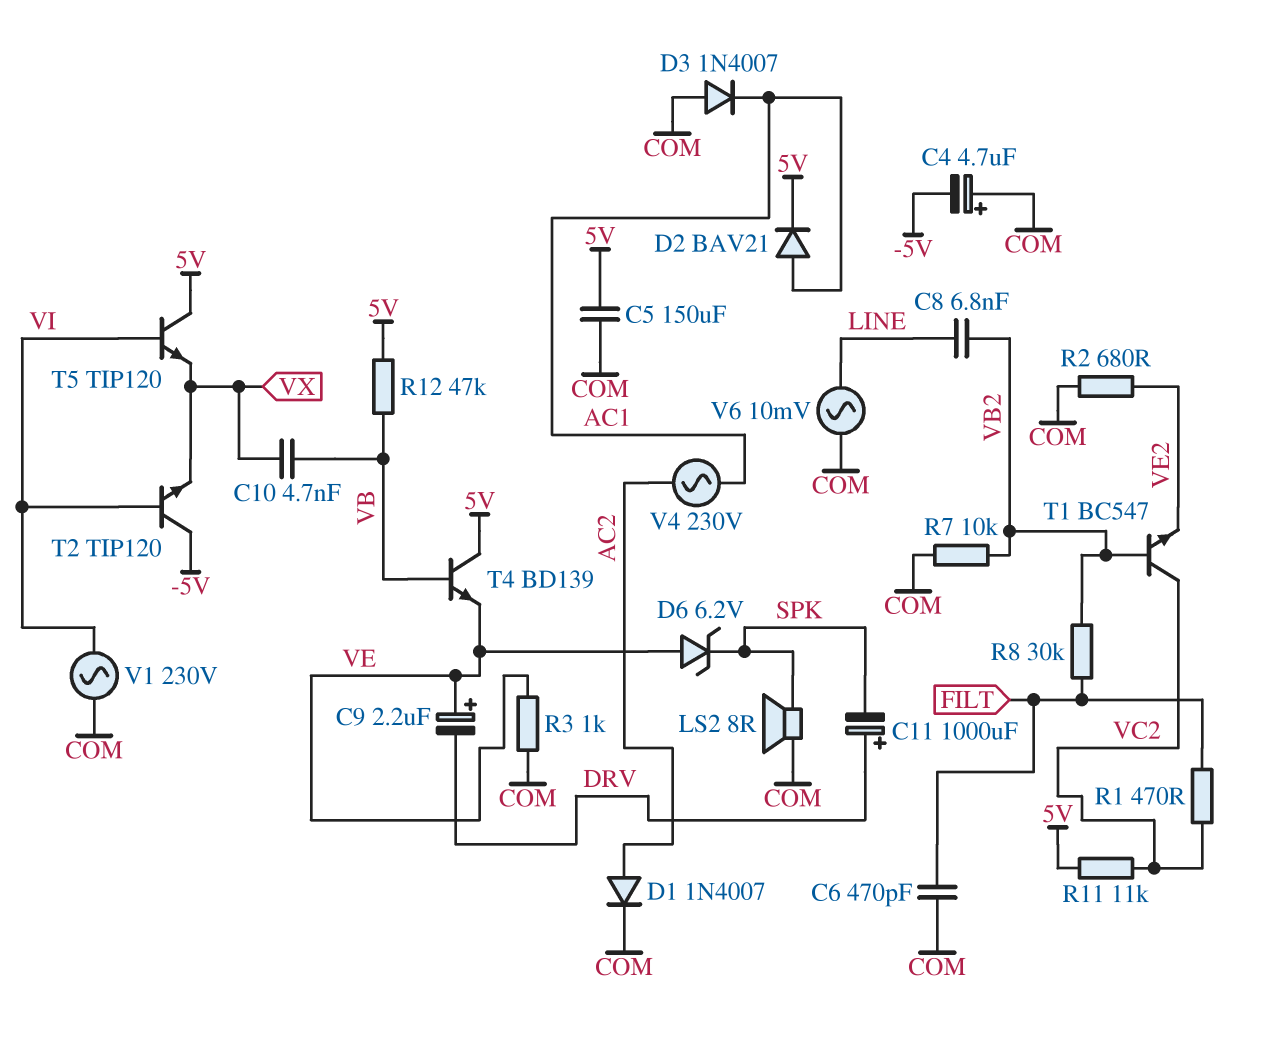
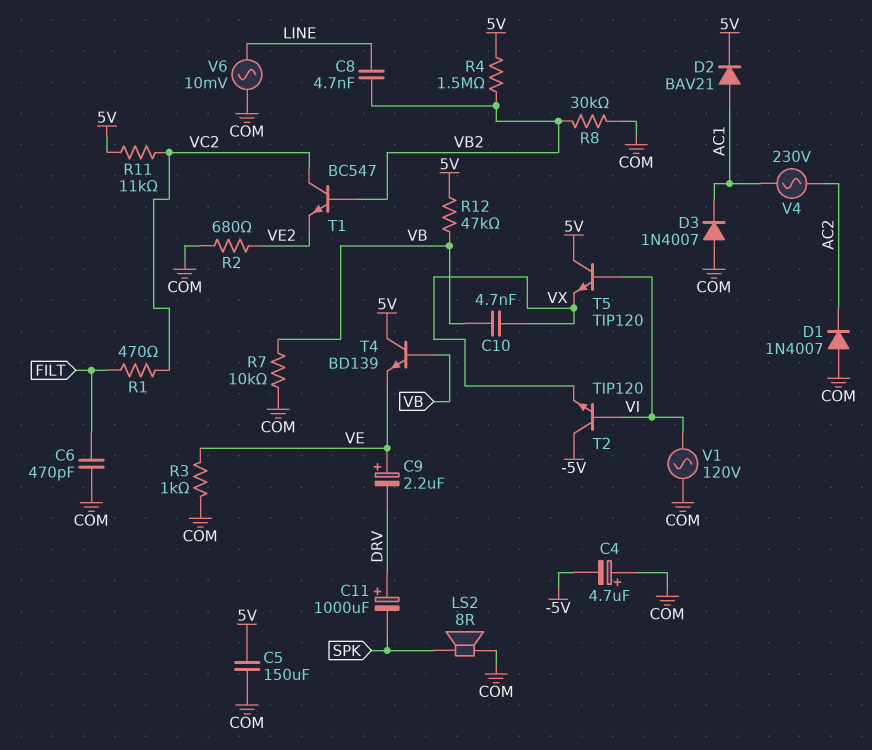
C8: 6.8nF (LINE, VB2) -> 4.7nF (LINE, VB2)
D1: diode 1N4007 (A AC2, K COM) -> diode 1N4007 (A COM, K AC2)
D6: zener 6.2V (A VE, K SPK) -> none
R4: none -> 1.5M (5V, VB2)
R7: 10k (COM, VB2) -> 10k (COM, VB)
R8: 30k (FILT, VB2) -> 30k (COM, VB2)
V1: AC 230V (COM, VI) -> AC 120V (COM, VI)

